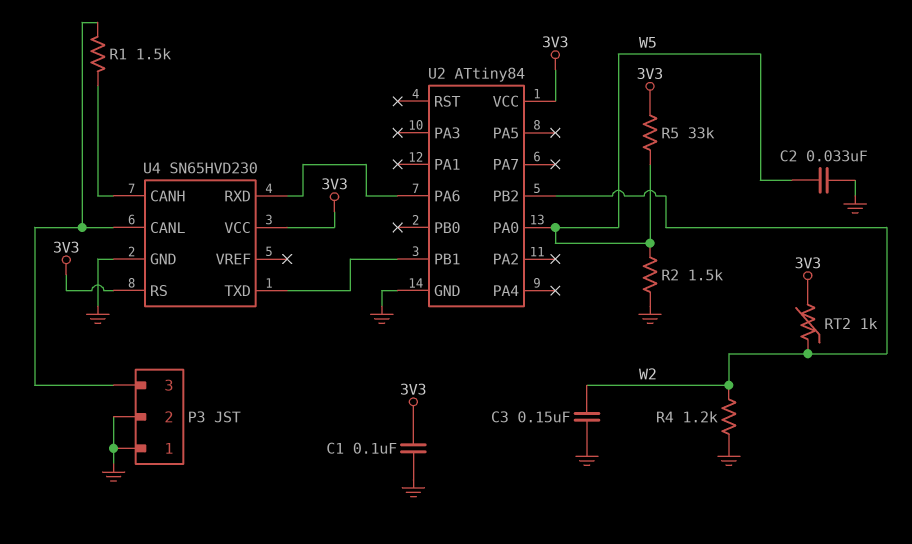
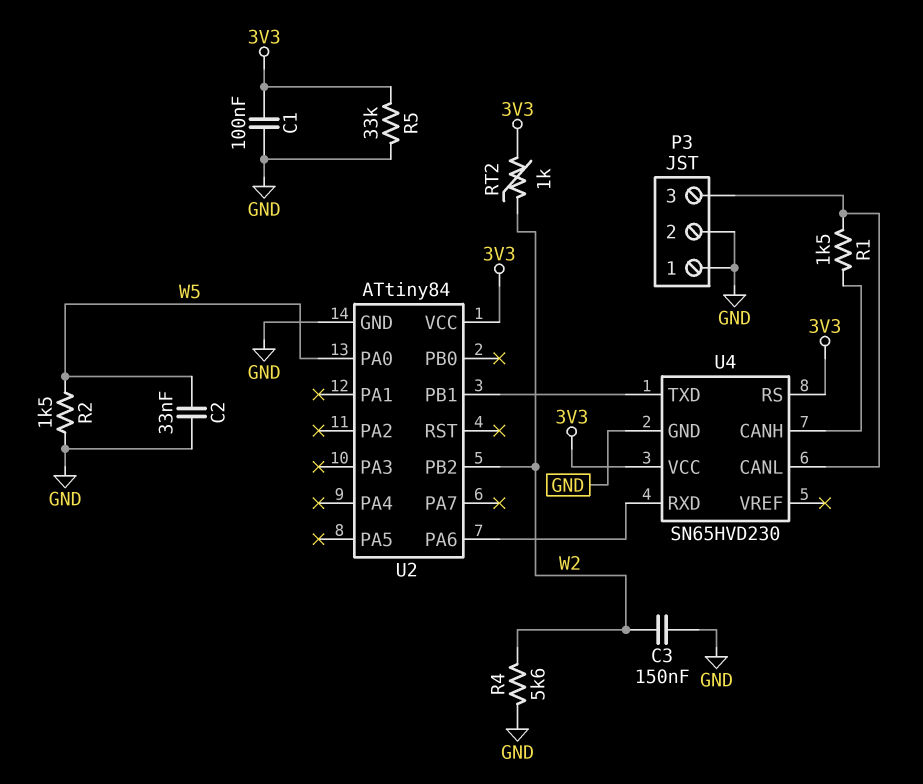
R4: 1.2k (GND, W2) -> 5.6k (GND, W2)
R5: 33k (3V3, W5) -> 33k (3V3, GND)

